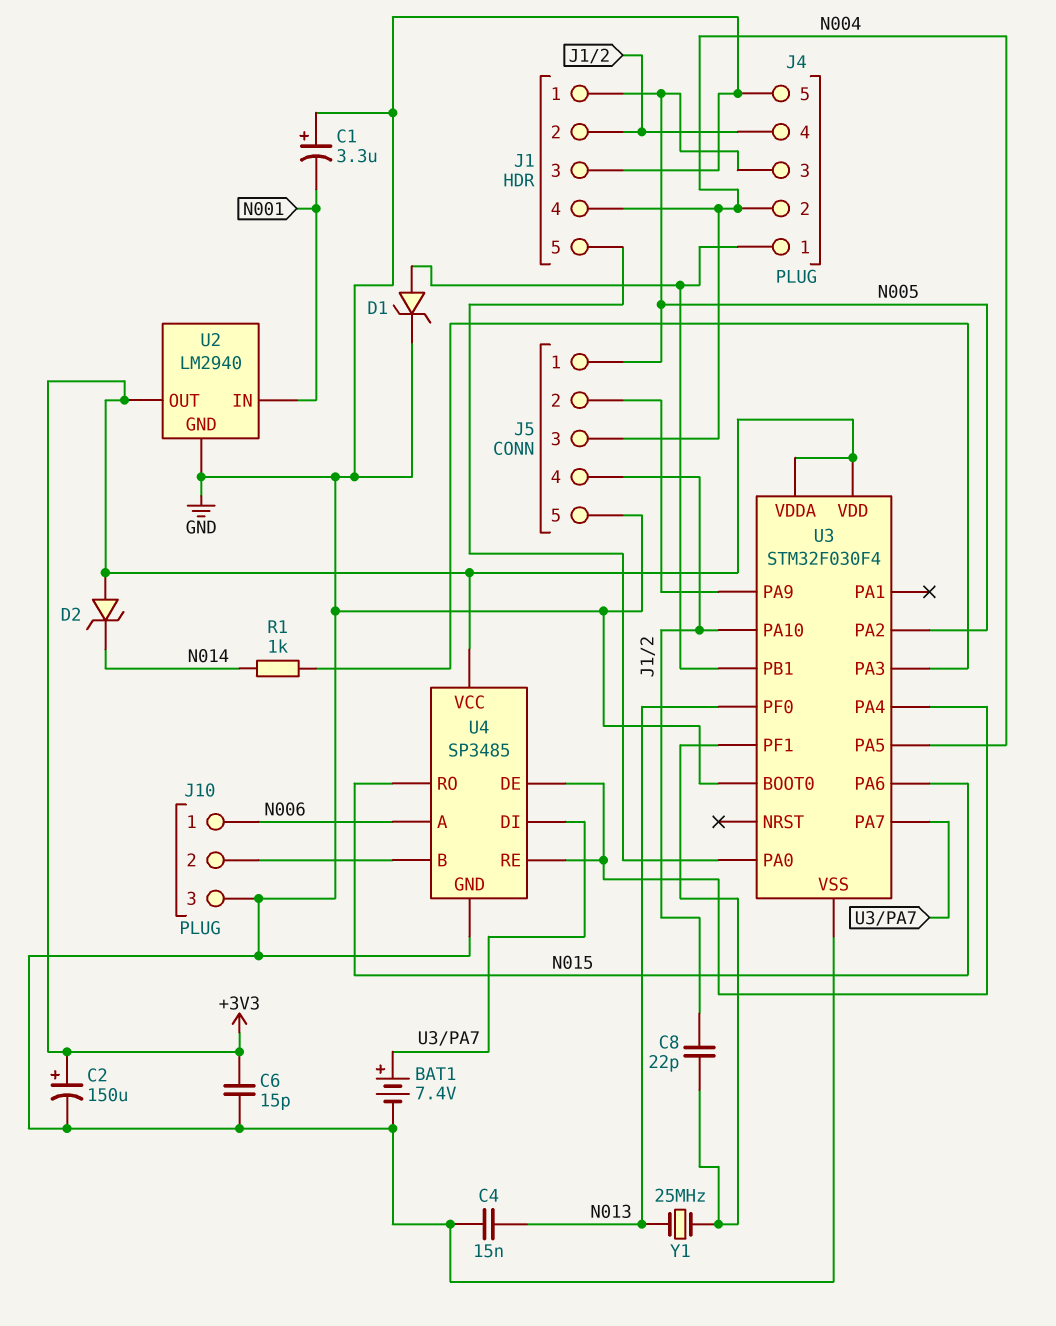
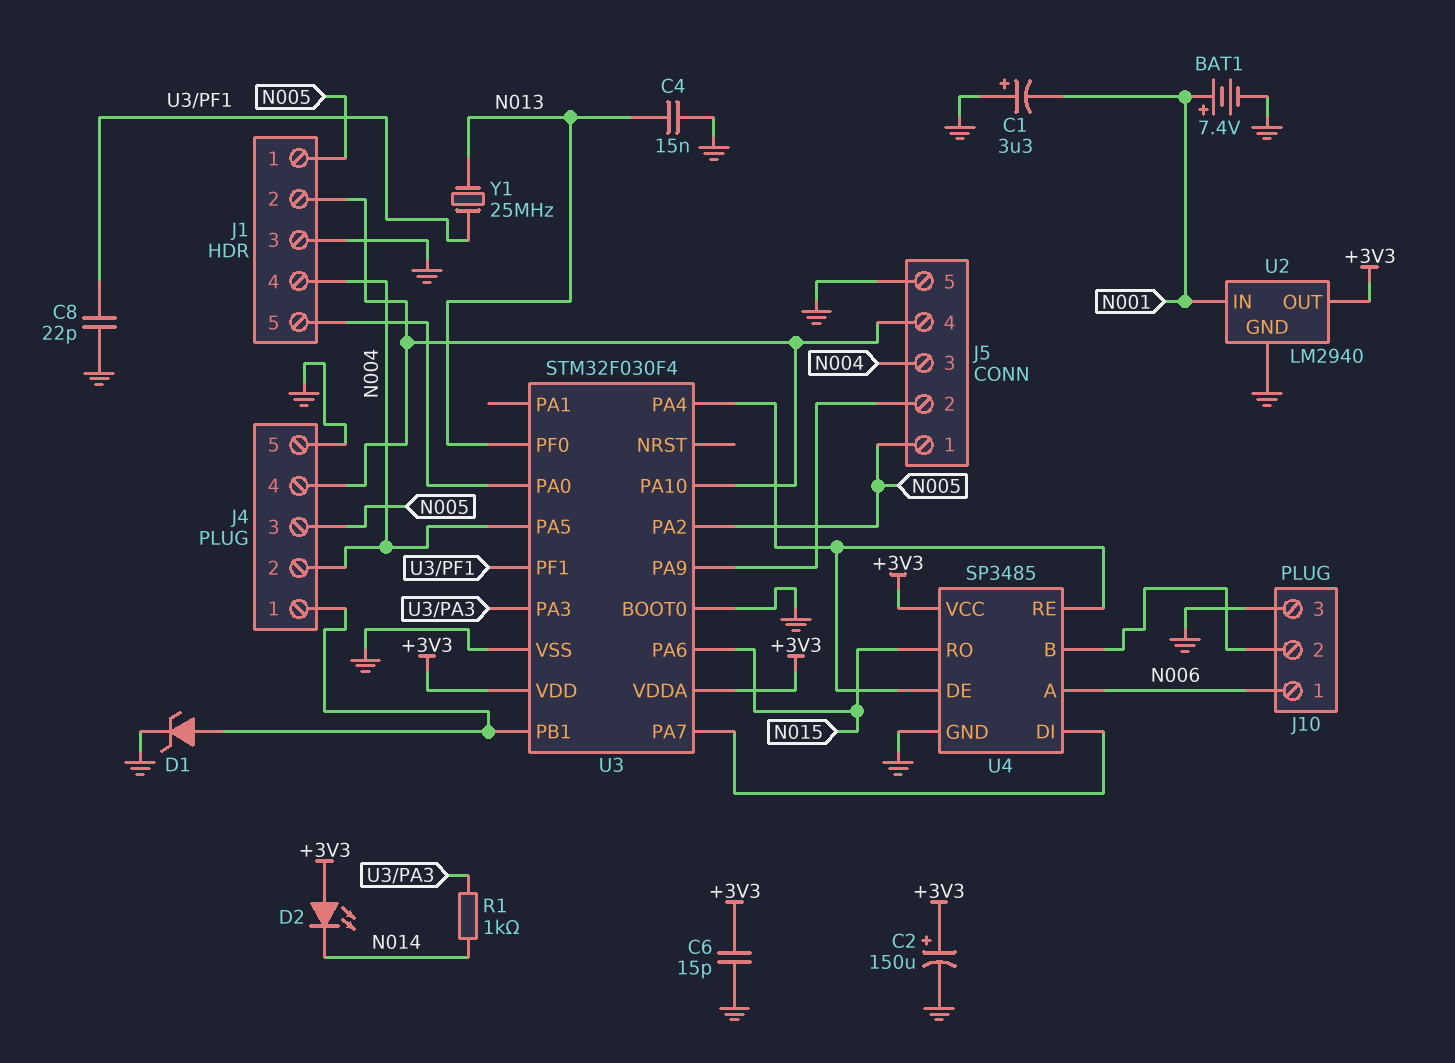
BAT1: 7.4V (plus U3/PA7, minus GND) -> 7.4V (plus N001, minus GND)
C8: 22pF (J1/2, U3/PF1) -> 22pF (GND, U3/PF1)
D2: zener (A +3V3, K N014) -> LED (A +3V3, K N014)

